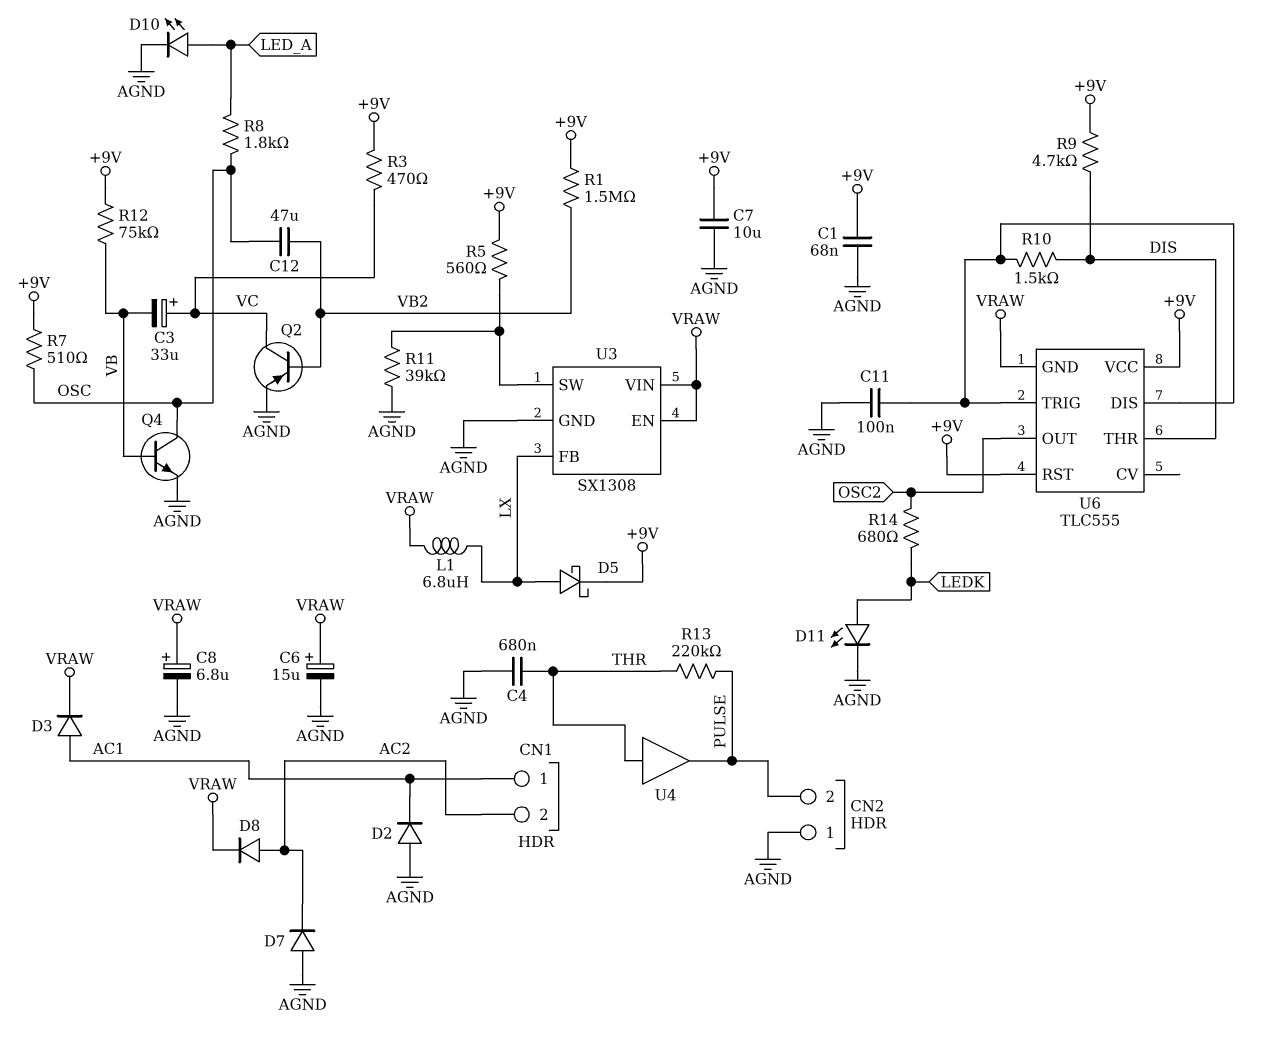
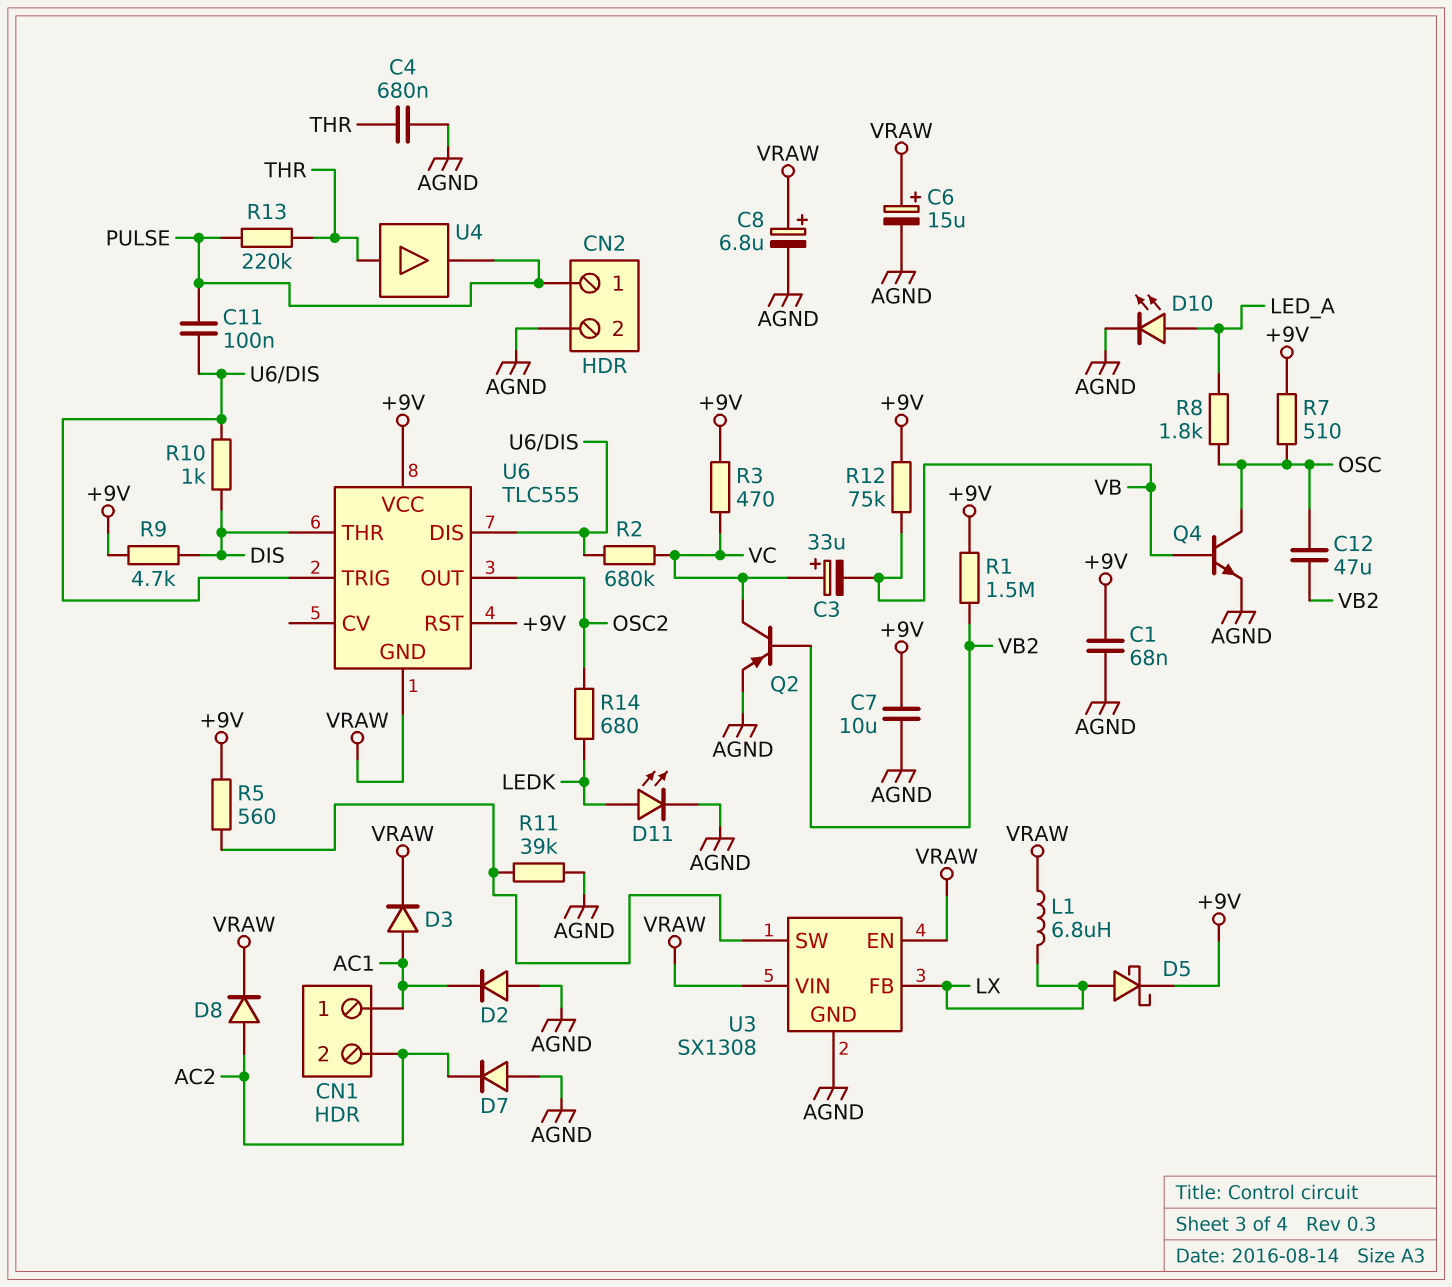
C11: 100nF (AGND, U6/DIS) -> 100nF (PULSE, U6/DIS)
CN2 pin 1: AGND -> PULSE
CN2 pin 2: PULSE -> AGND
R2: none -> 680k (U6/DIS, VC)
R10: 1.5k (DIS, U6/DIS) -> 1k (DIS, U6/DIS)

